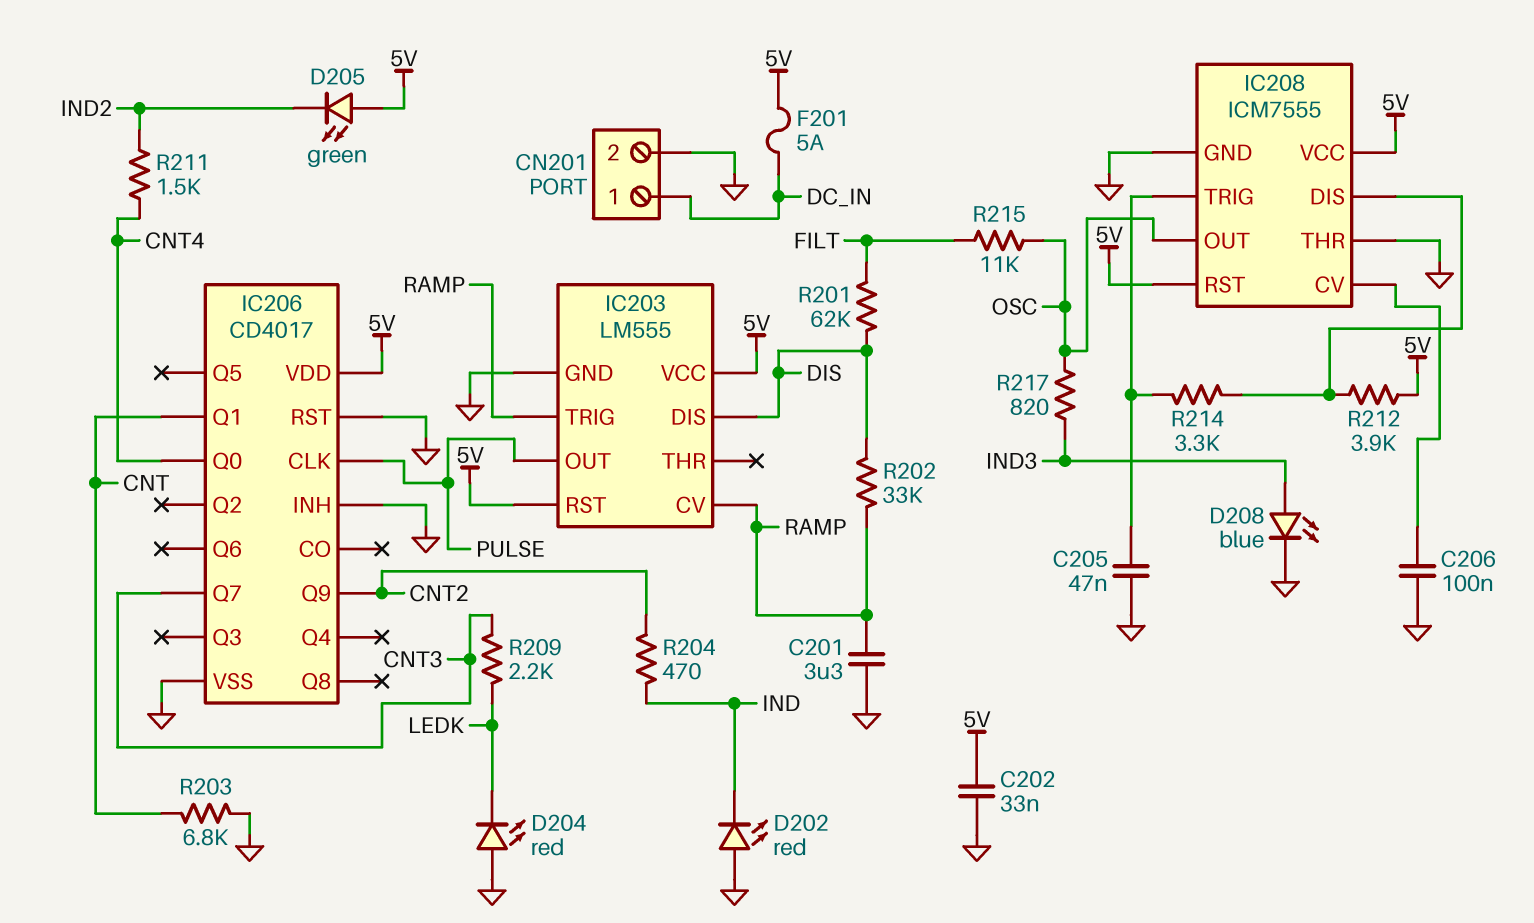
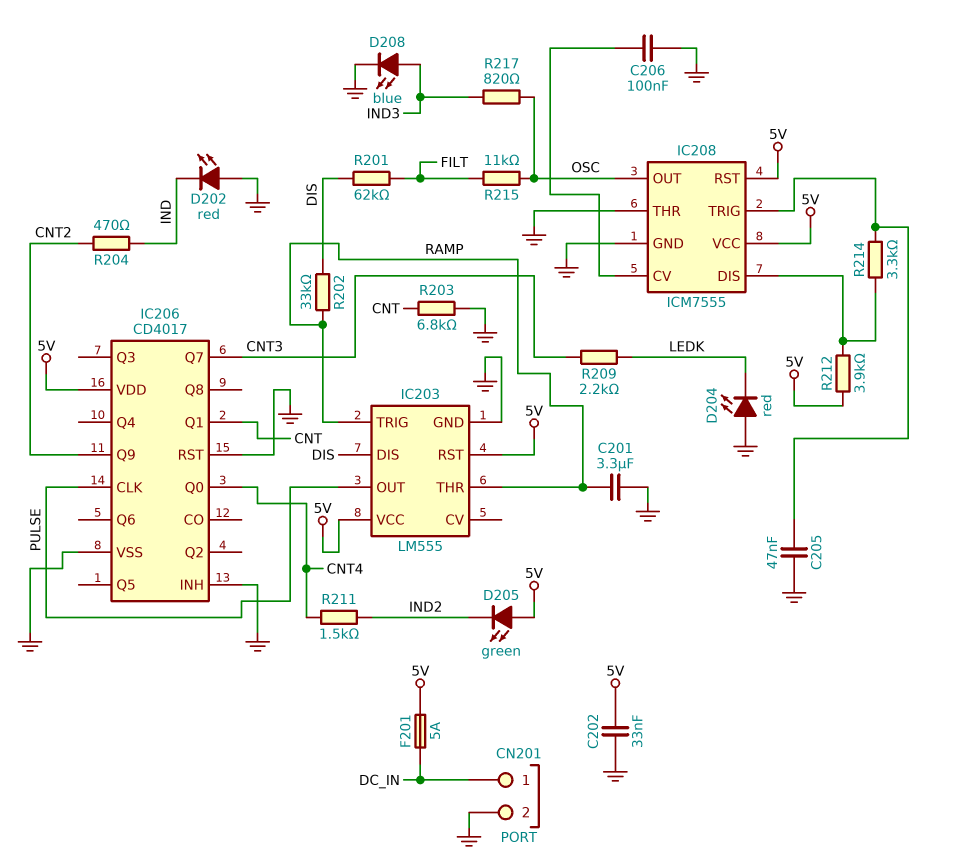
IC203 pin CV: RAMP -> none
IC203 pin THR: none -> RAMP

